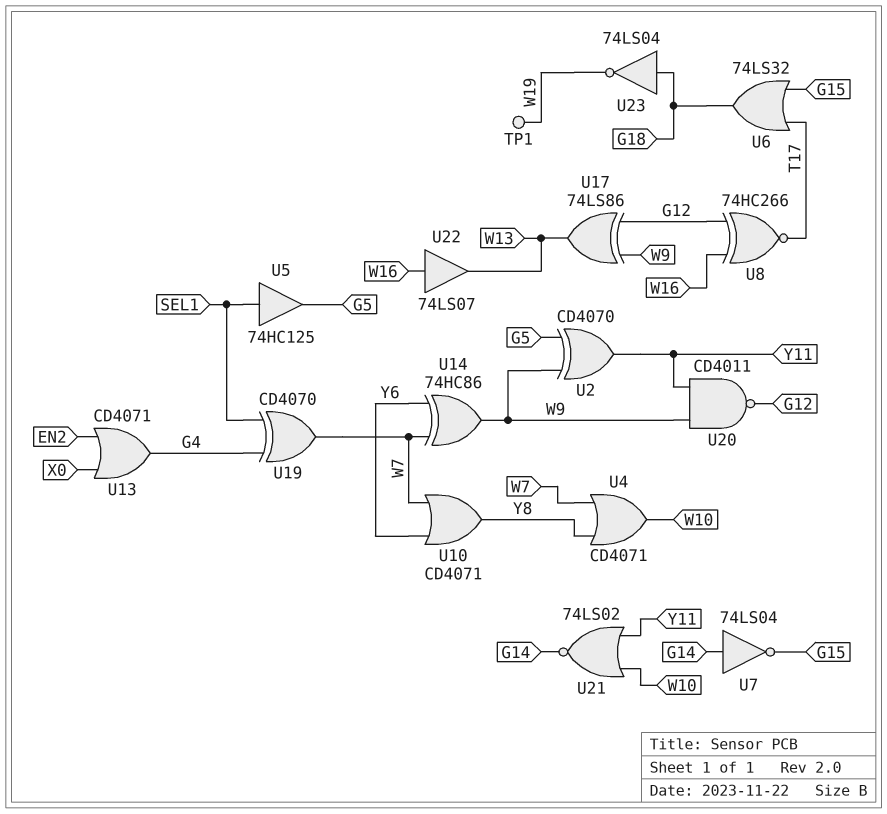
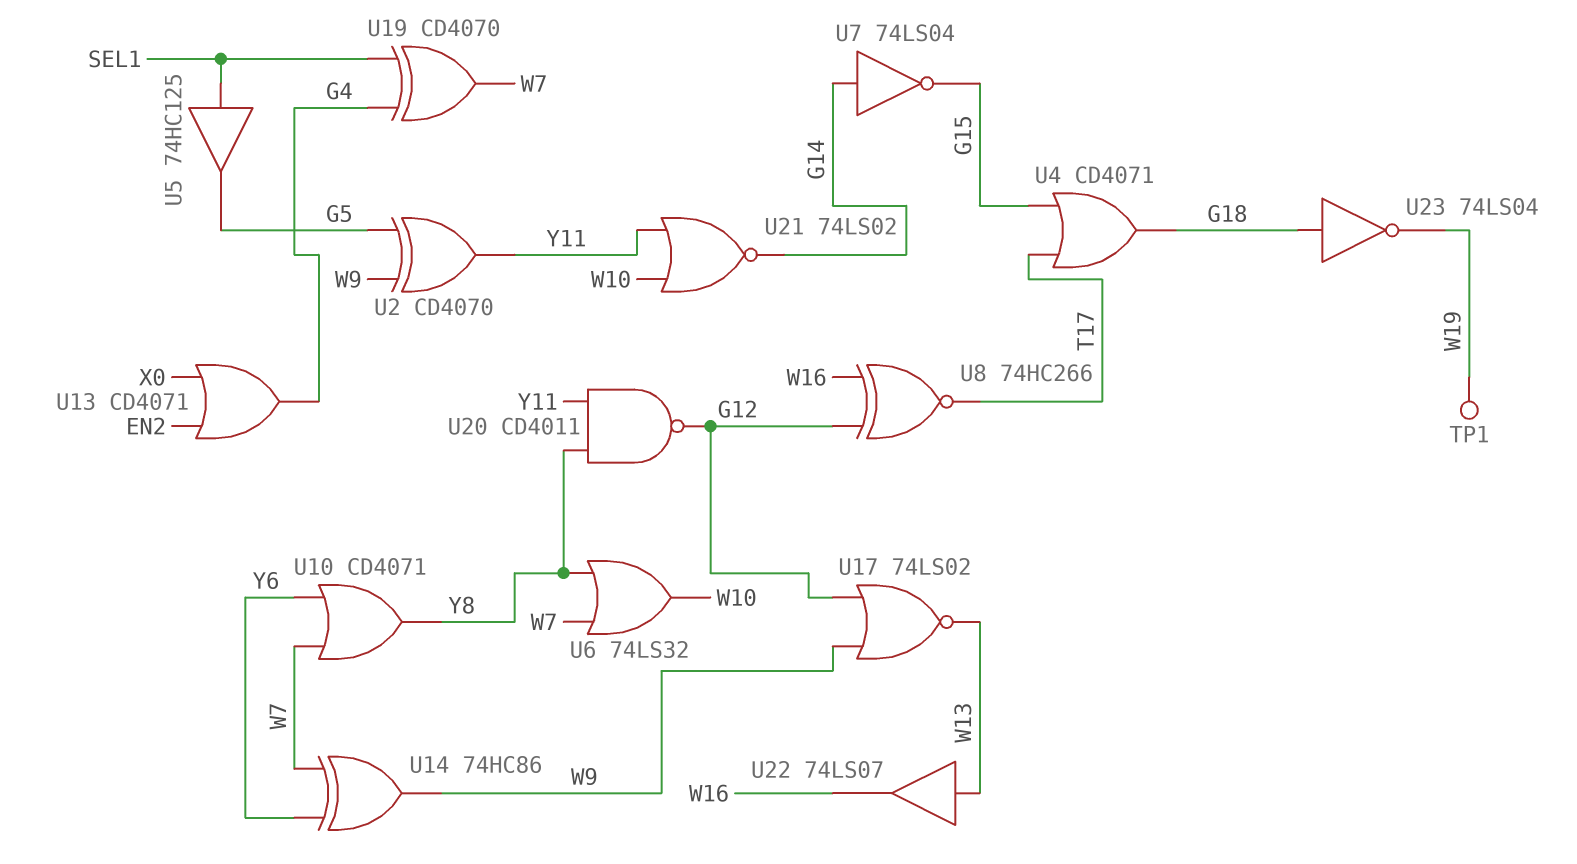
U4: OR CD4071 (in W7, in Y8, out W10) -> OR CD4071 (in G15, in T17, out G18)
U6: OR 74LS32 (in G15, in T17, out G18) -> OR 74LS32 (in W7, in Y8, out W10)
U17: XOR 74LS86 (in G12, in W9, out W13) -> NOR 74LS02 (in G12, in W9, out W13)
U20: NAND CD4011 (in W9, in Y11, out G12) -> NAND CD4011 (in Y8, in Y11, out G12)
U22: buffer 74LS07 (in W16, out W13) -> buffer 74LS07 (in W13, out W16)

